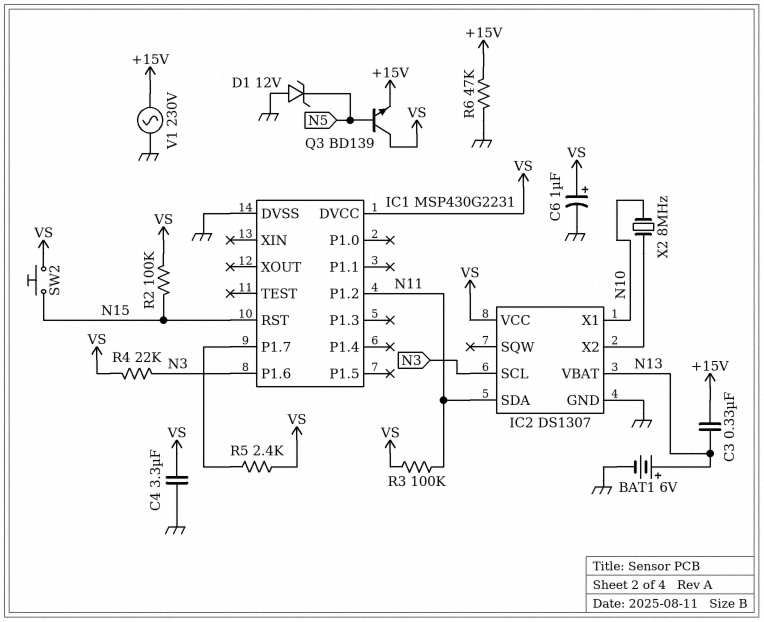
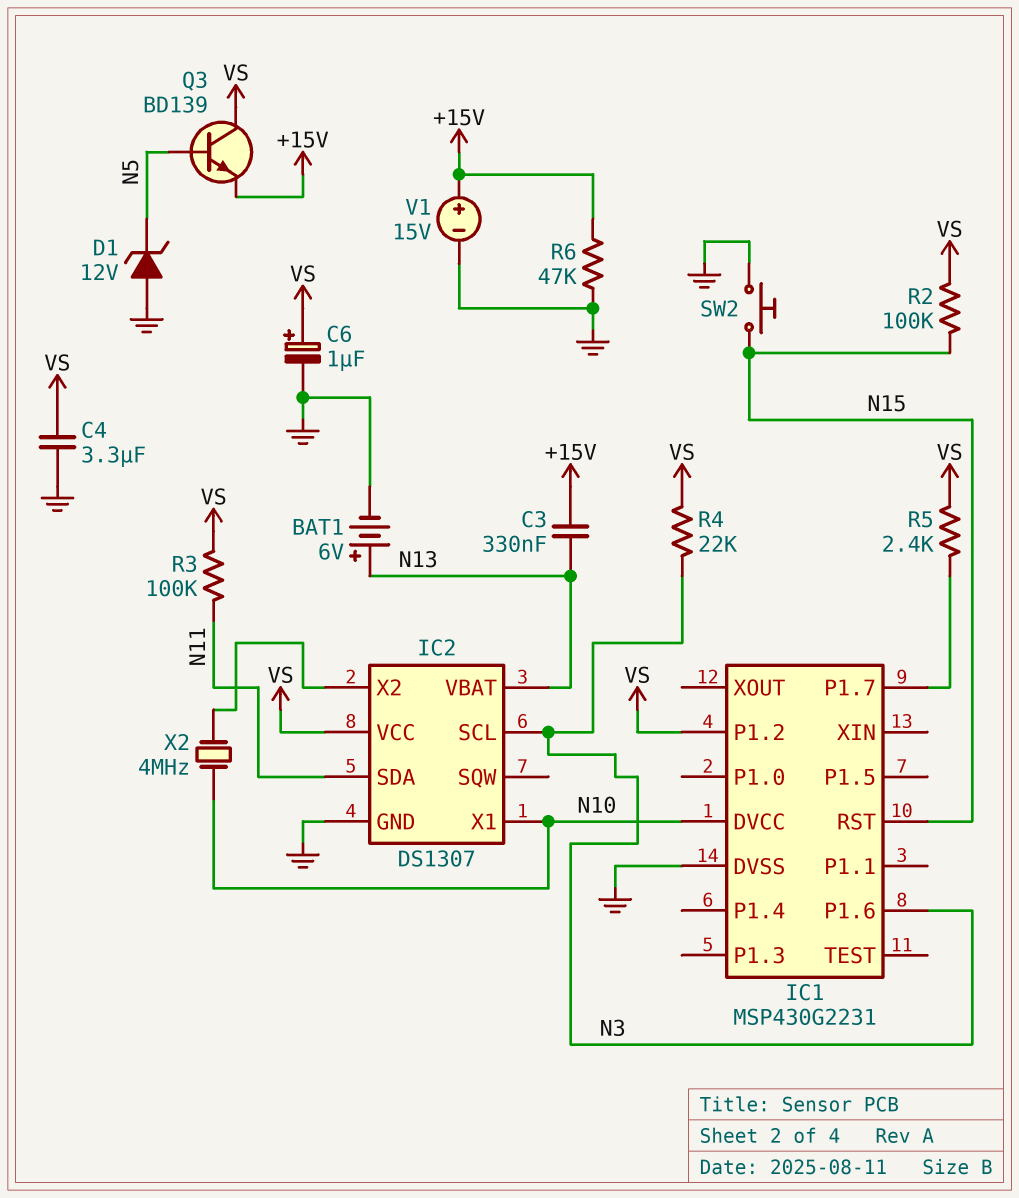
IC1 pin DVCC: VS -> N10
IC1 pin P1.2: N11 -> VS
SW2: button (N15, VS) -> button (GND, N15)
V1: AC 230V (+15V, GND) -> 15V (plus +15V, minus GND)
X2: 8MHz (IC2/X2, N10) -> 4MHz (IC2/X2, N10)

